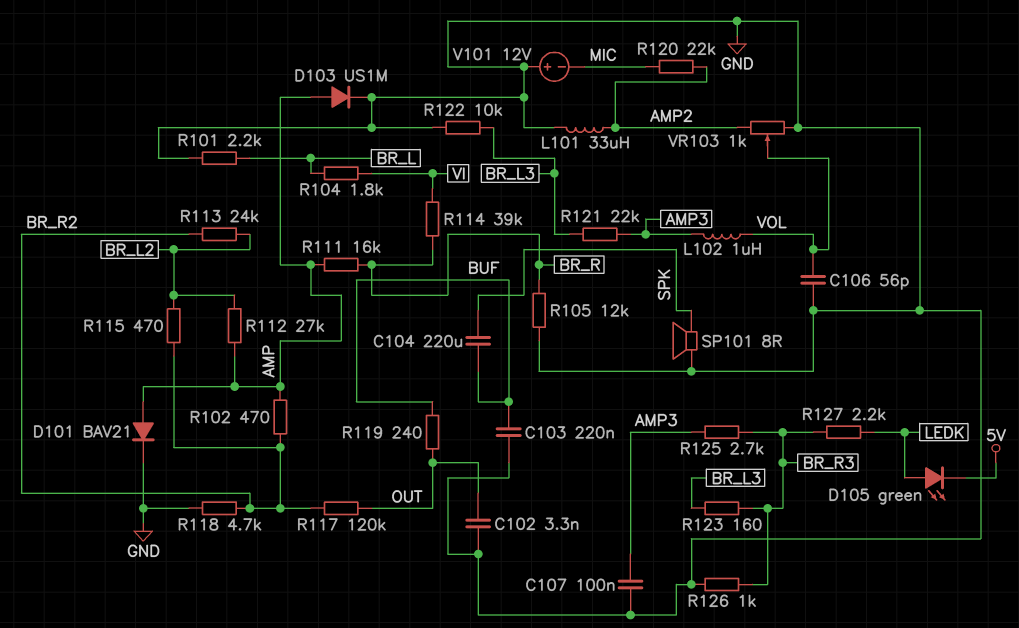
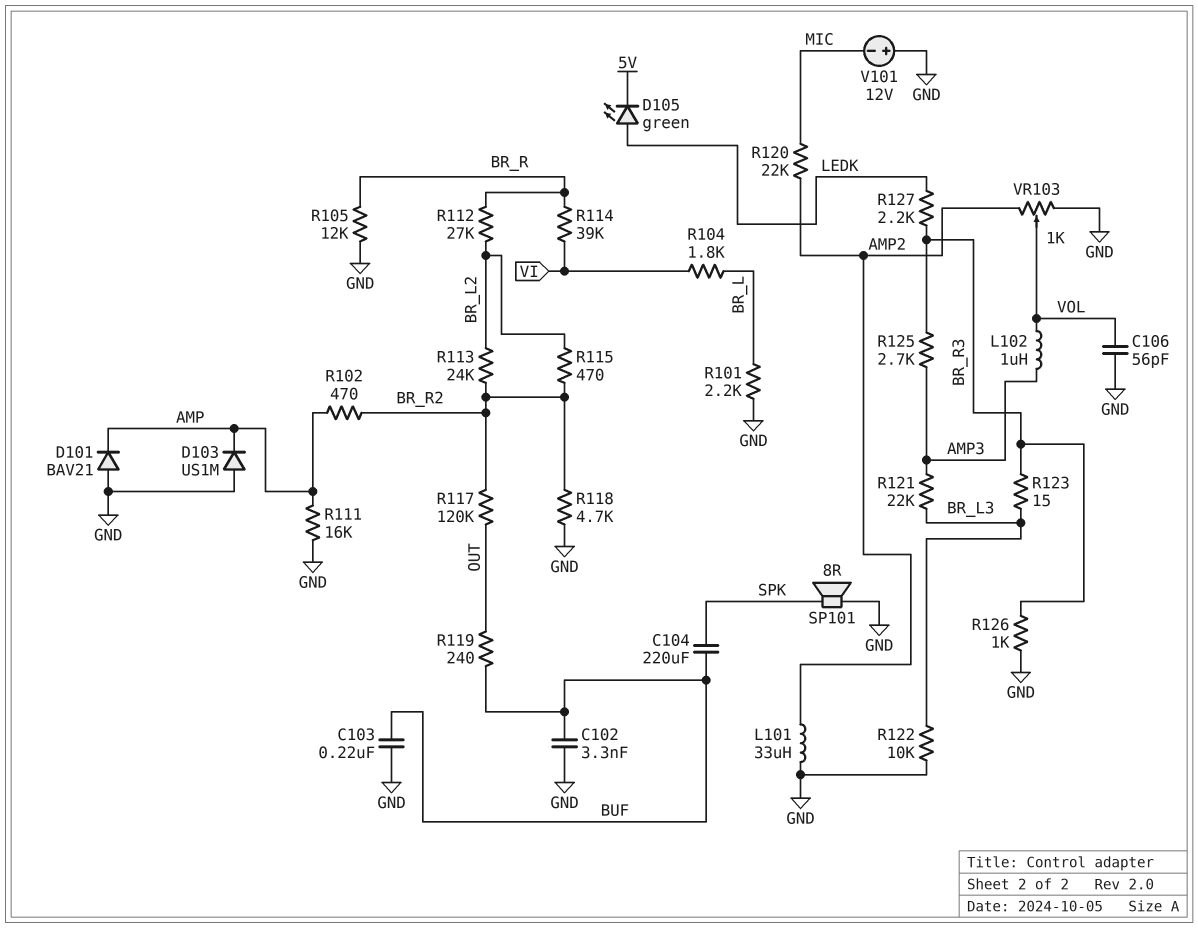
C102: 3.3nF (GND, OUT) -> 3.3nF (BUF, GND)
C107: 100nF (AMP3, GND) -> none
D101: diode BAV21 (A AMP, K GND) -> diode BAV21 (A GND, K AMP)
D103: diode US1M (A AMP, K GND) -> diode US1M (A GND, K AMP)
R111: 16k (AMP, BR_R) -> 16k (AMP, GND)
R112: 27k (AMP, BR_L2) -> 27k (BR_L2, BR_R)
R123: 160 (BR_L3, BR_R3) -> 15 (BR_L3, BR_R3)

